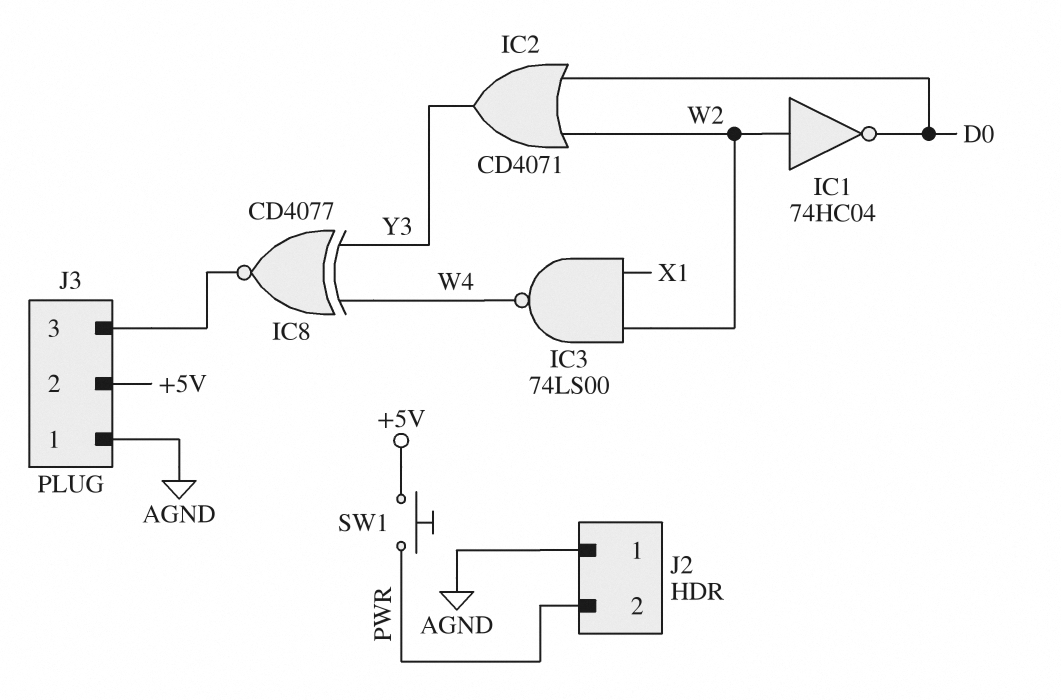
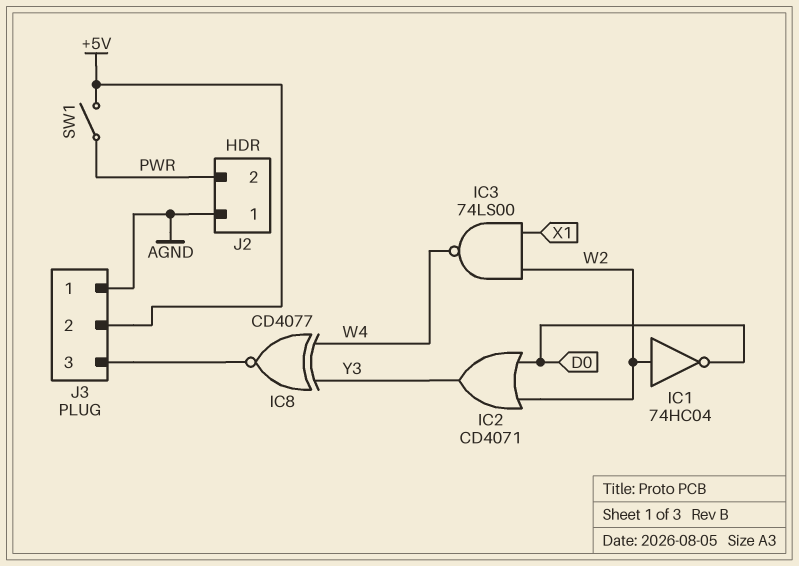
SW1: button (+5V, PWR) -> switch (+5V, PWR)

